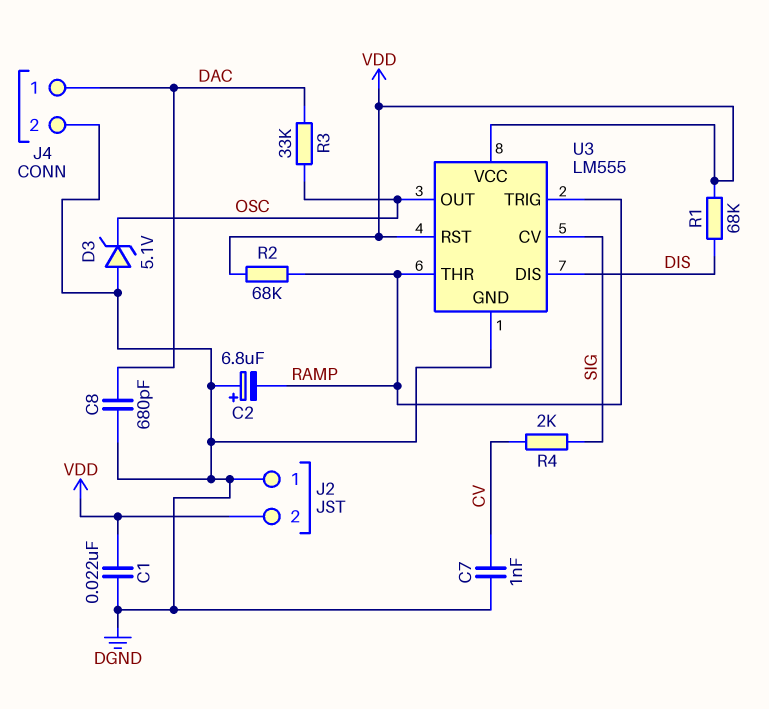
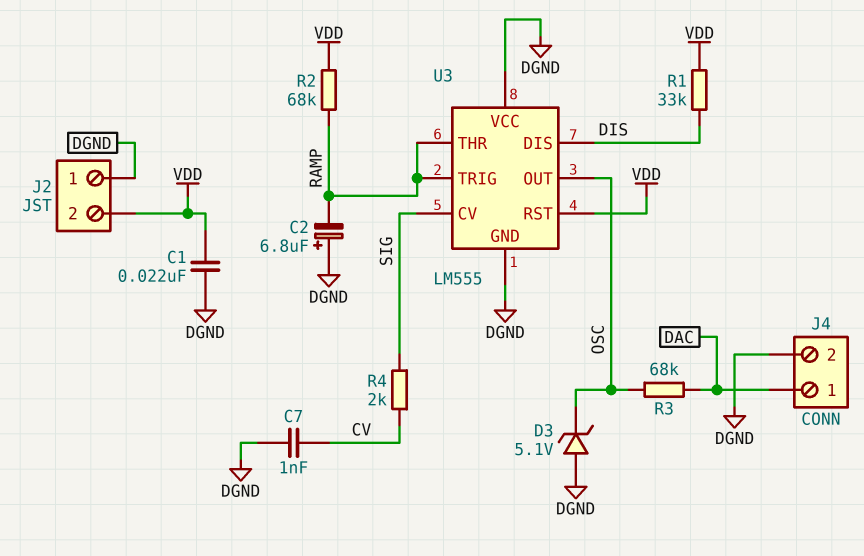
C8: 680pF (DAC, DGND) -> none
R1: 68k (DIS, VDD) -> 33k (DIS, VDD)
R3: 33k (DAC, OSC) -> 68k (DAC, OSC)
U3 pin VCC: VDD -> DGND

